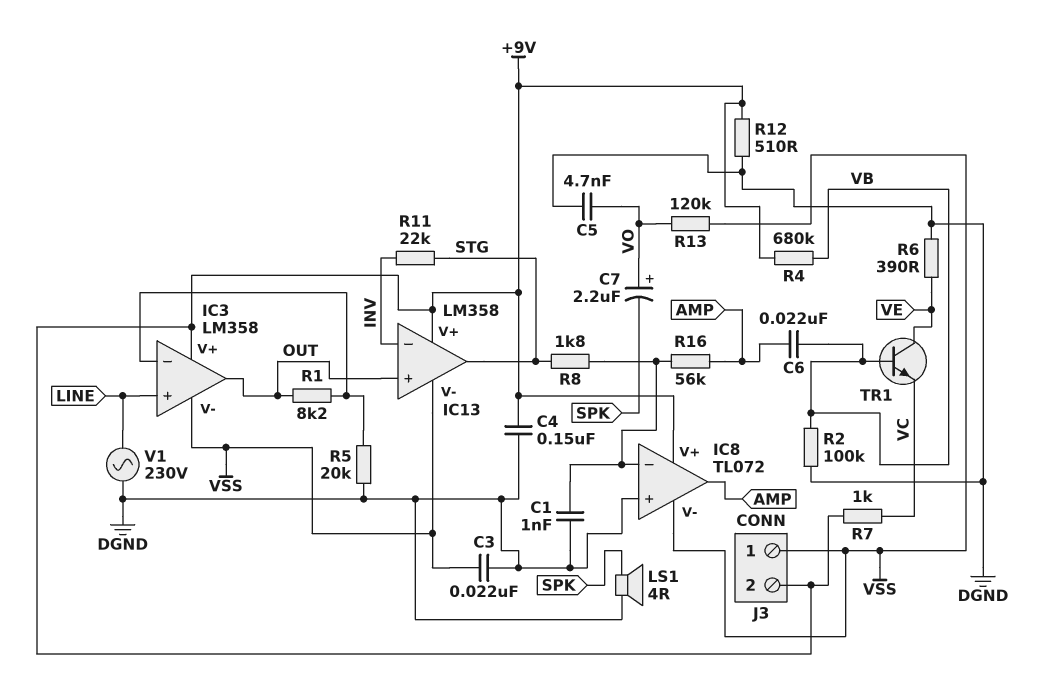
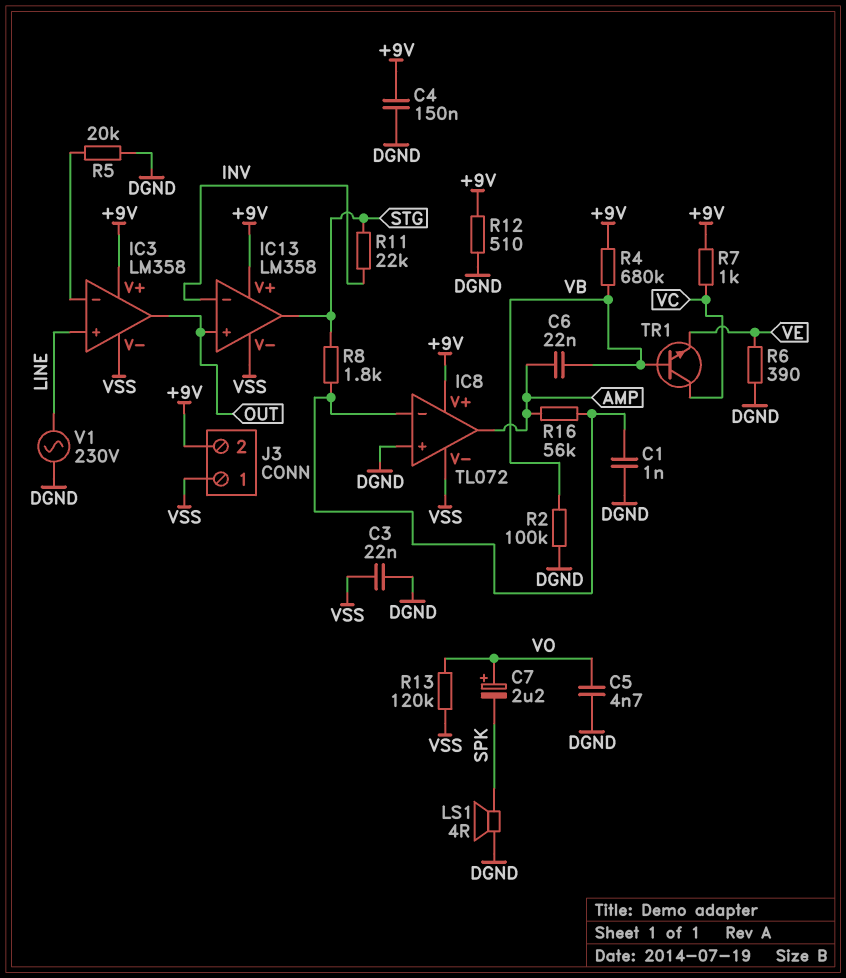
R1: 8.2k (IC3/in-, OUT) -> none
TR1: NPN (B VB, C VE, E VC) -> NPN (B VB, C VC, E VE)

